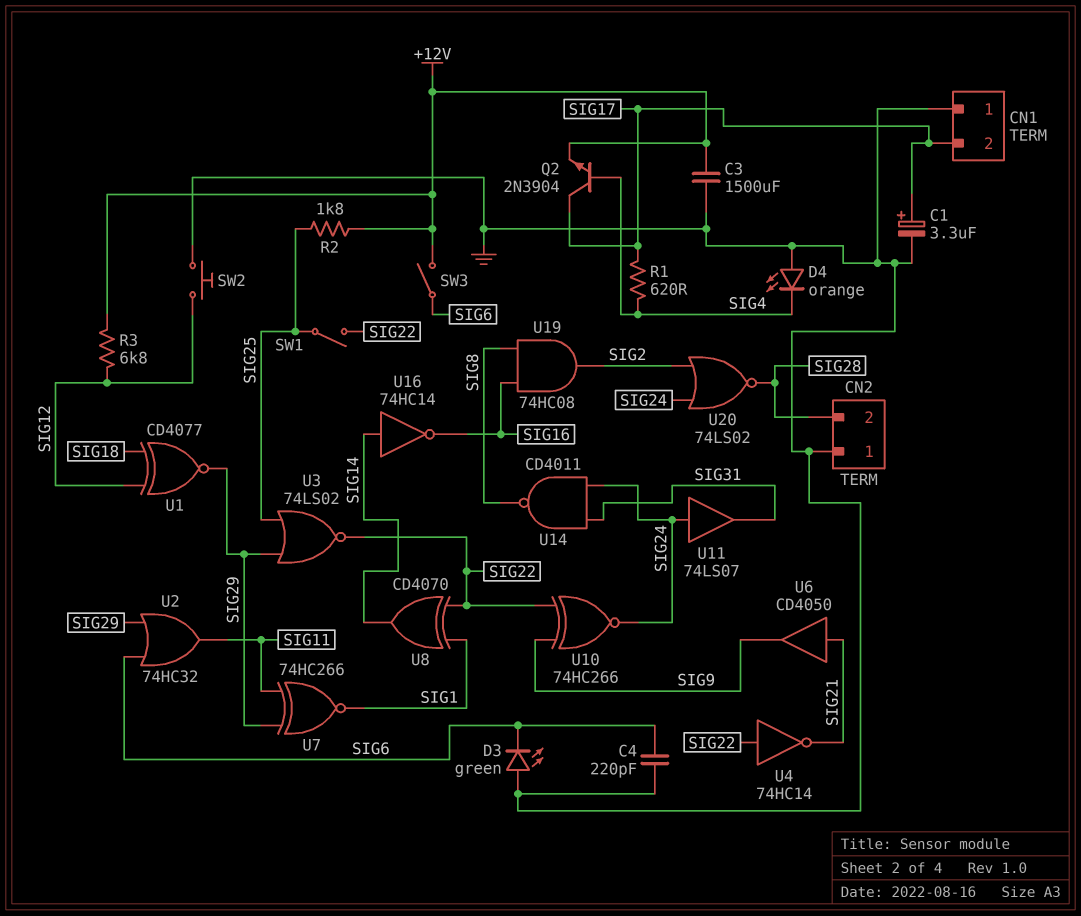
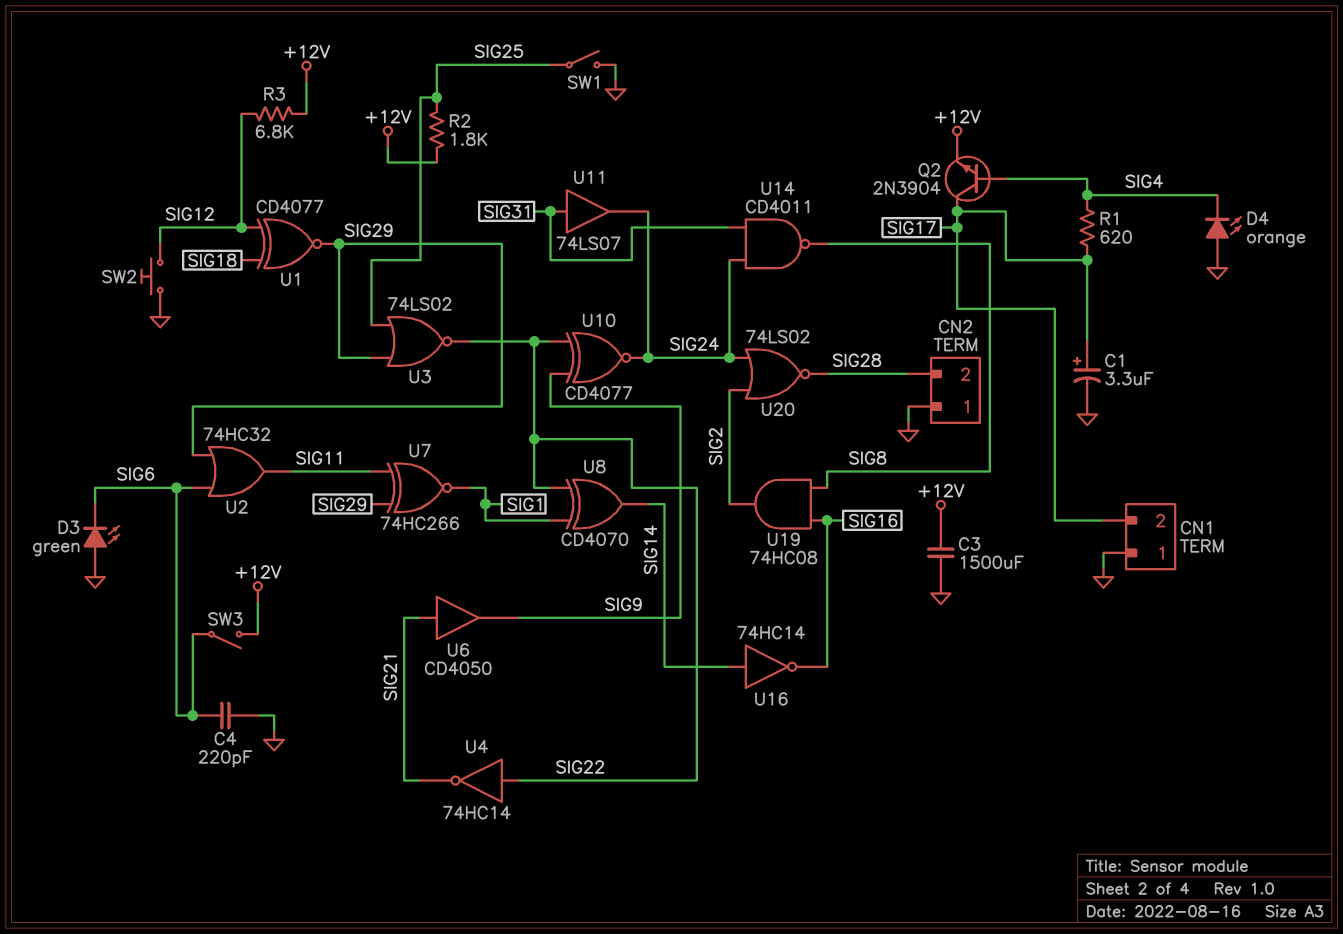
SW1: switch (SIG22, SIG25) -> switch (GND, SIG25)
U10: XNOR 74HC266 (in SIG9, in SIG22, out SIG24) -> XNOR CD4077 (in SIG9, in SIG22, out SIG24)
U11: buffer 74LS07 (in SIG24, out SIG31) -> buffer 74LS07 (in SIG31, out SIG24)

